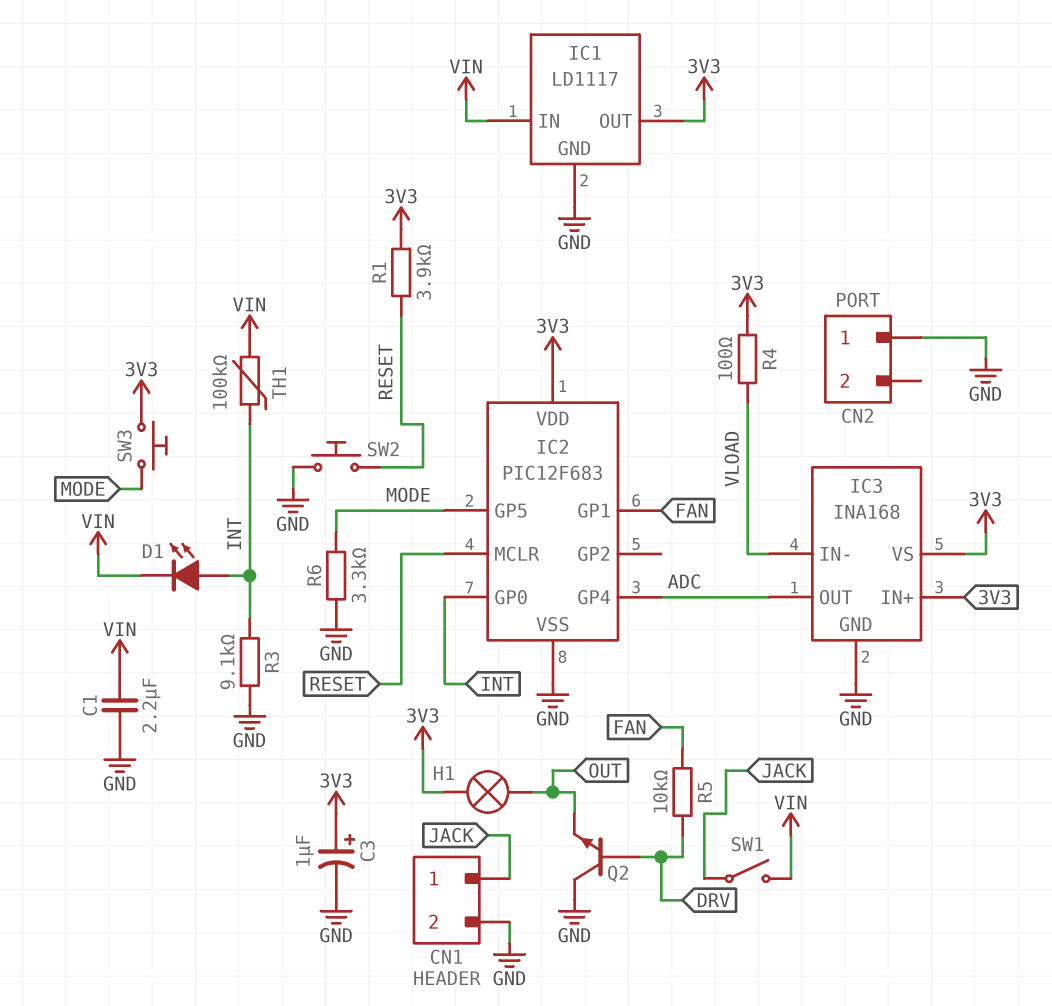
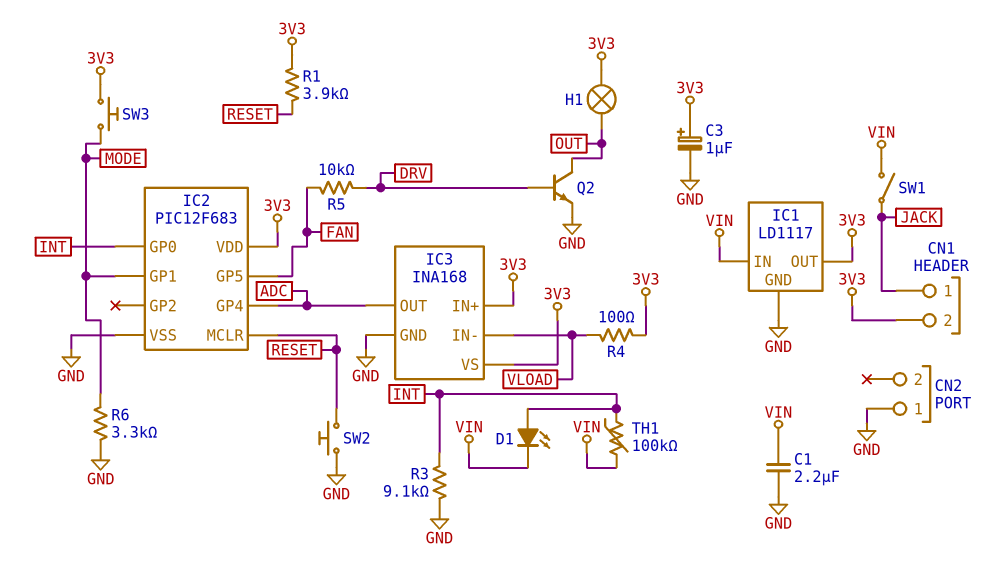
CN1 pin 2: GND -> 3V3
IC2 pin GP1: FAN -> MODE
IC2 pin GP5: MODE -> FAN
Q2: NPN (B DRV, C GND, E OUT) -> NPN (B DRV, C OUT, E GND)

